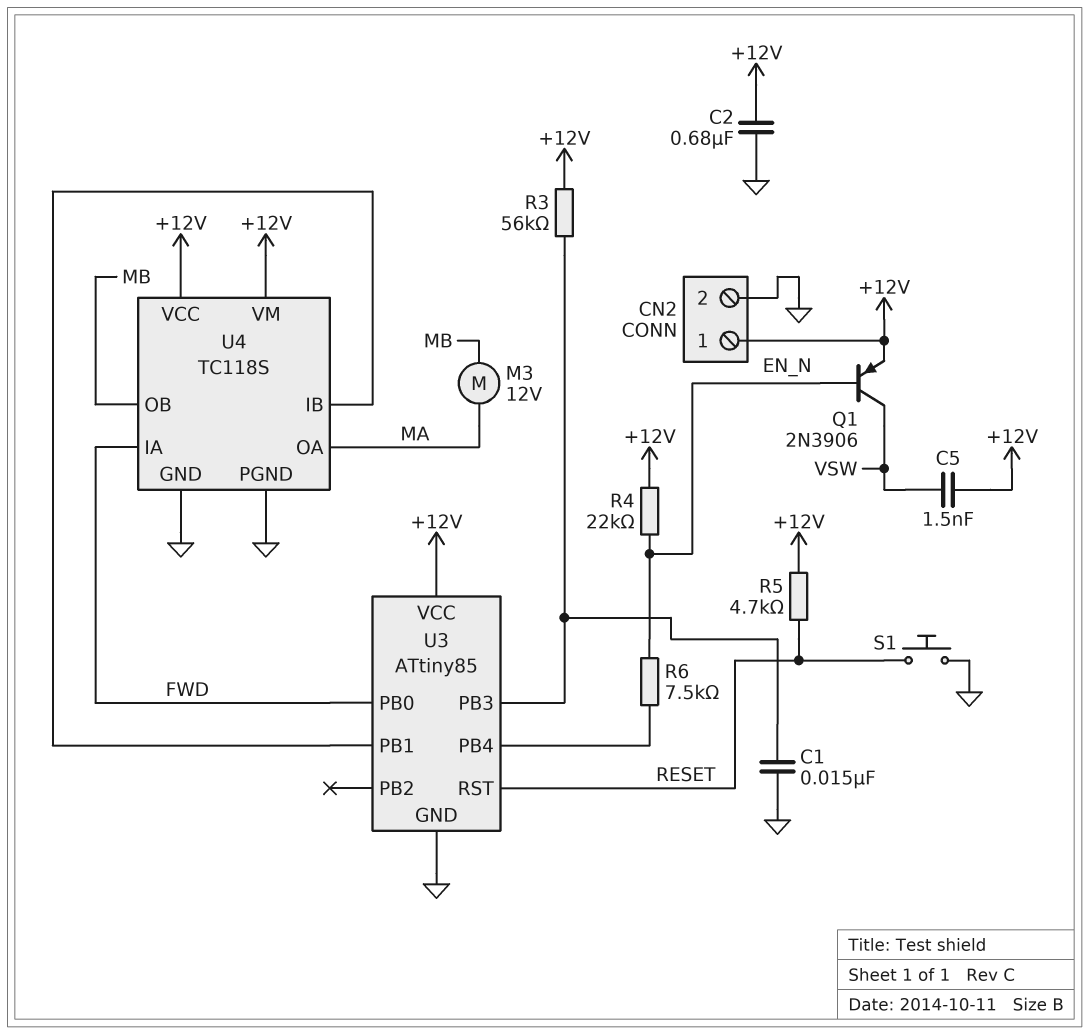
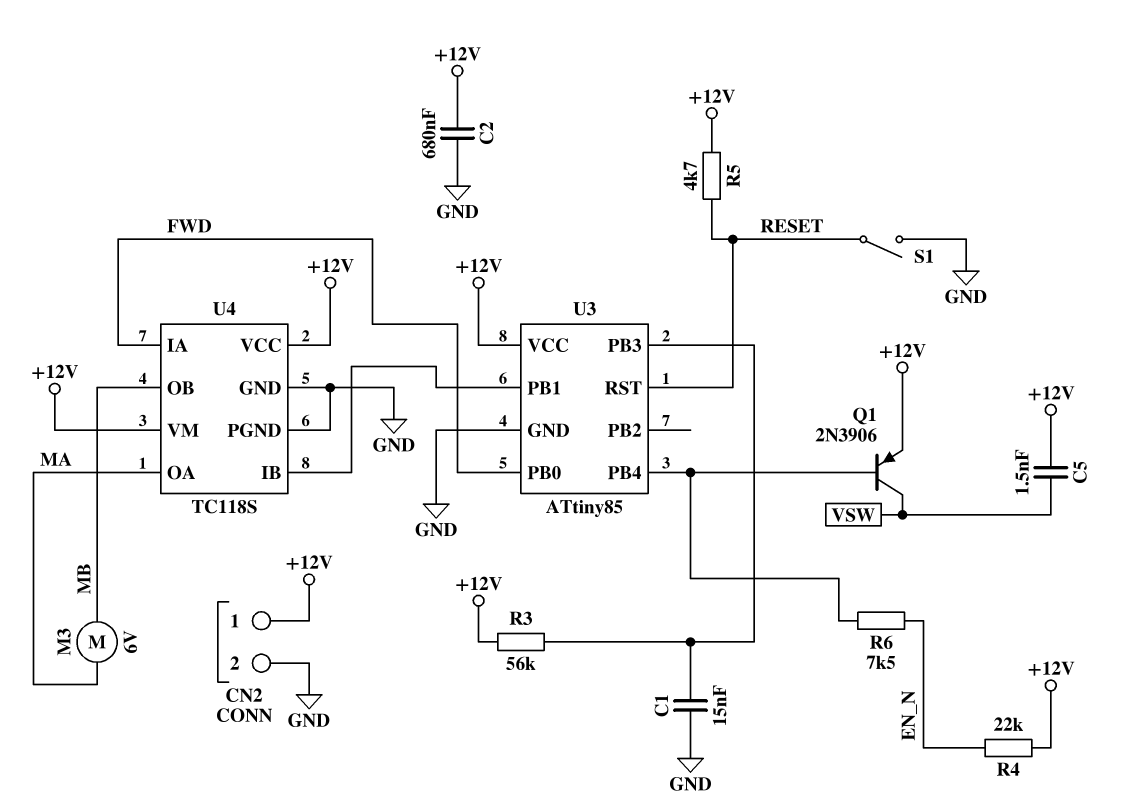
M3: motor 12V (MA, MB) -> motor 6V (MA, MB)
Q1: PNP 2N3906 (B EN_N, C VSW, E +12V) -> PNP 2N3906 (B U3/PB4, C VSW, E +12V)
S1: button (GND, RESET) -> switch (GND, RESET)

